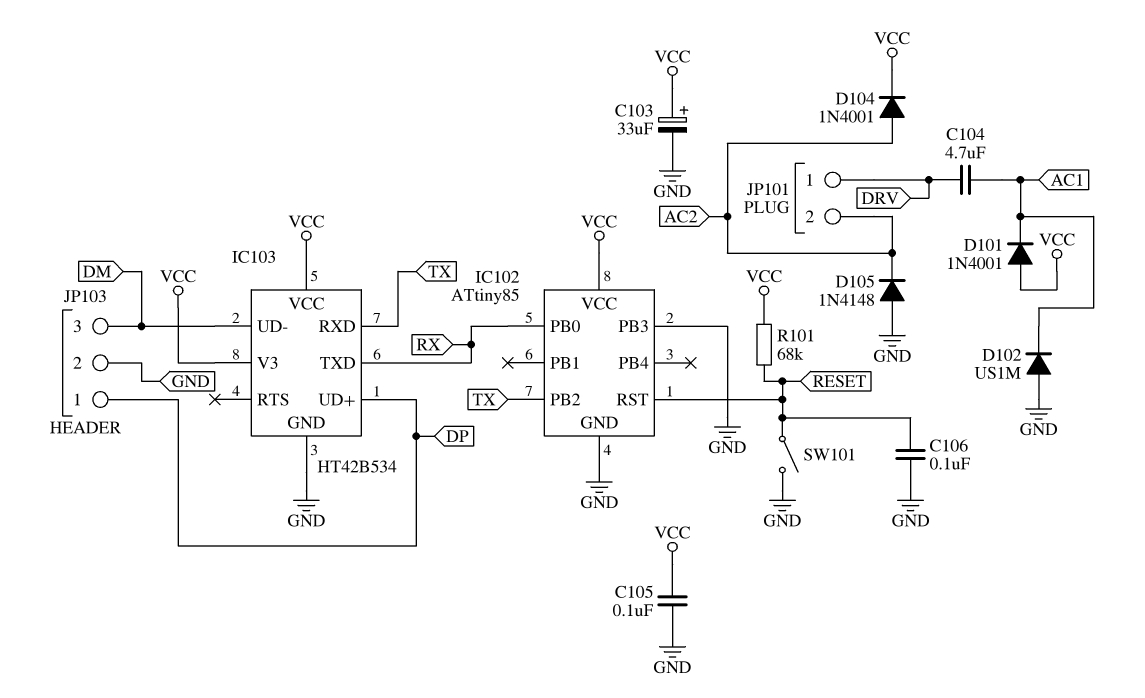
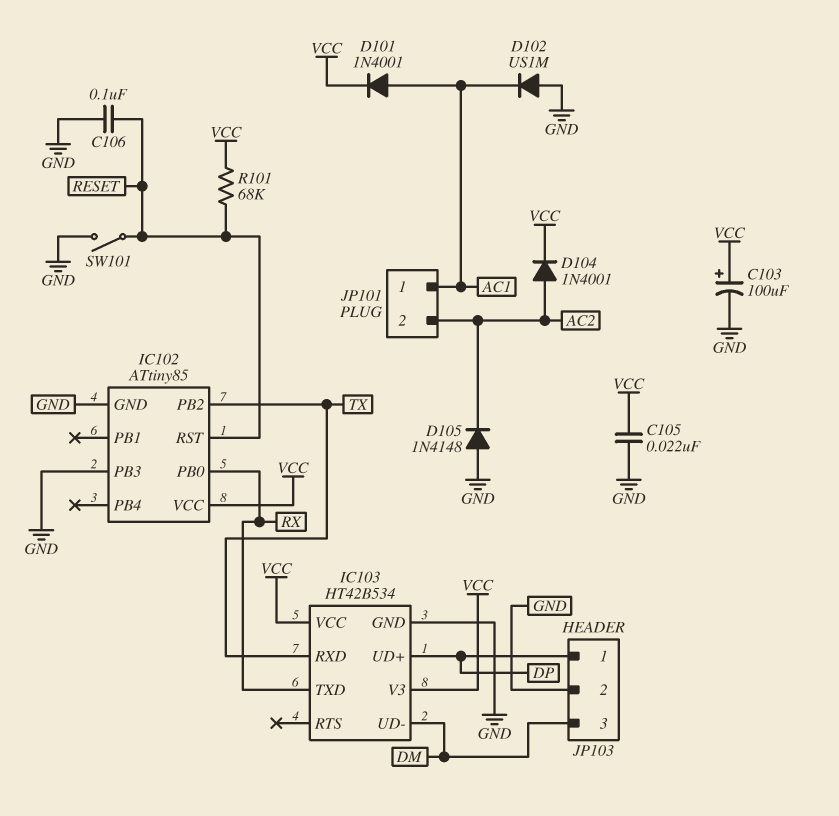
C103: 33uF (plus VCC, minus GND) -> 100uF (plus VCC, minus GND)
C104: 4.7uF (AC1, DRV) -> none
C105: 100nF (GND, VCC) -> 22nF (GND, VCC)
D101: diode 1N4001 (A VCC, K AC1) -> diode 1N4001 (A AC1, K VCC)
JP101 pin 1: DRV -> AC1

